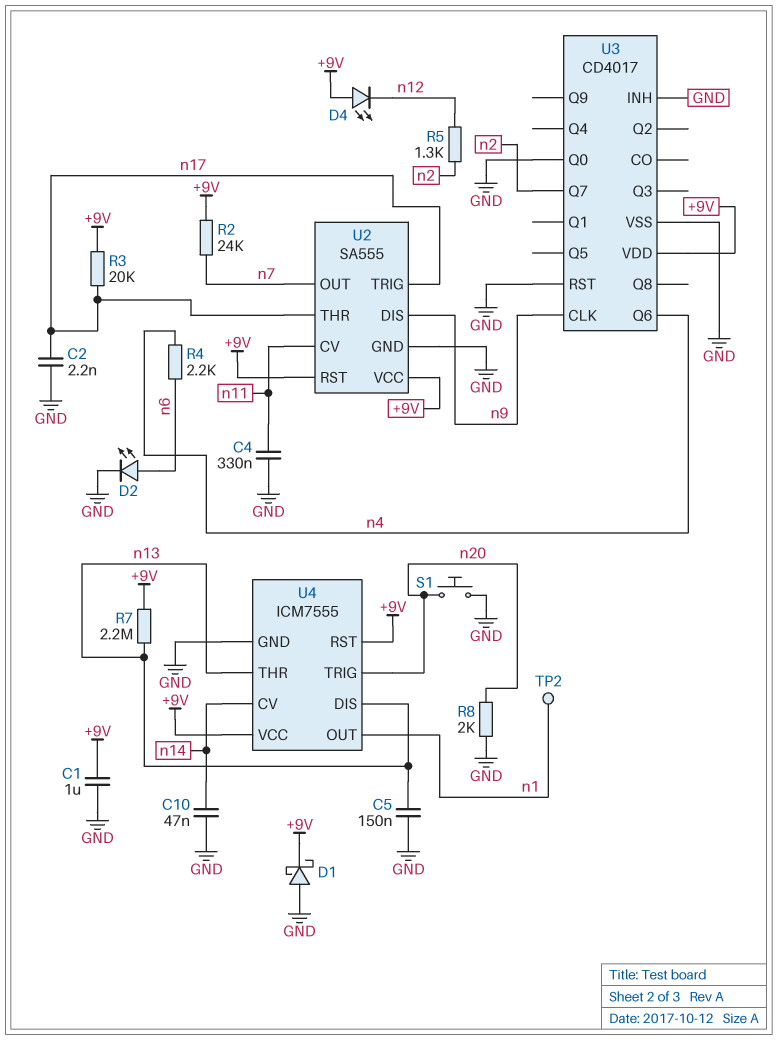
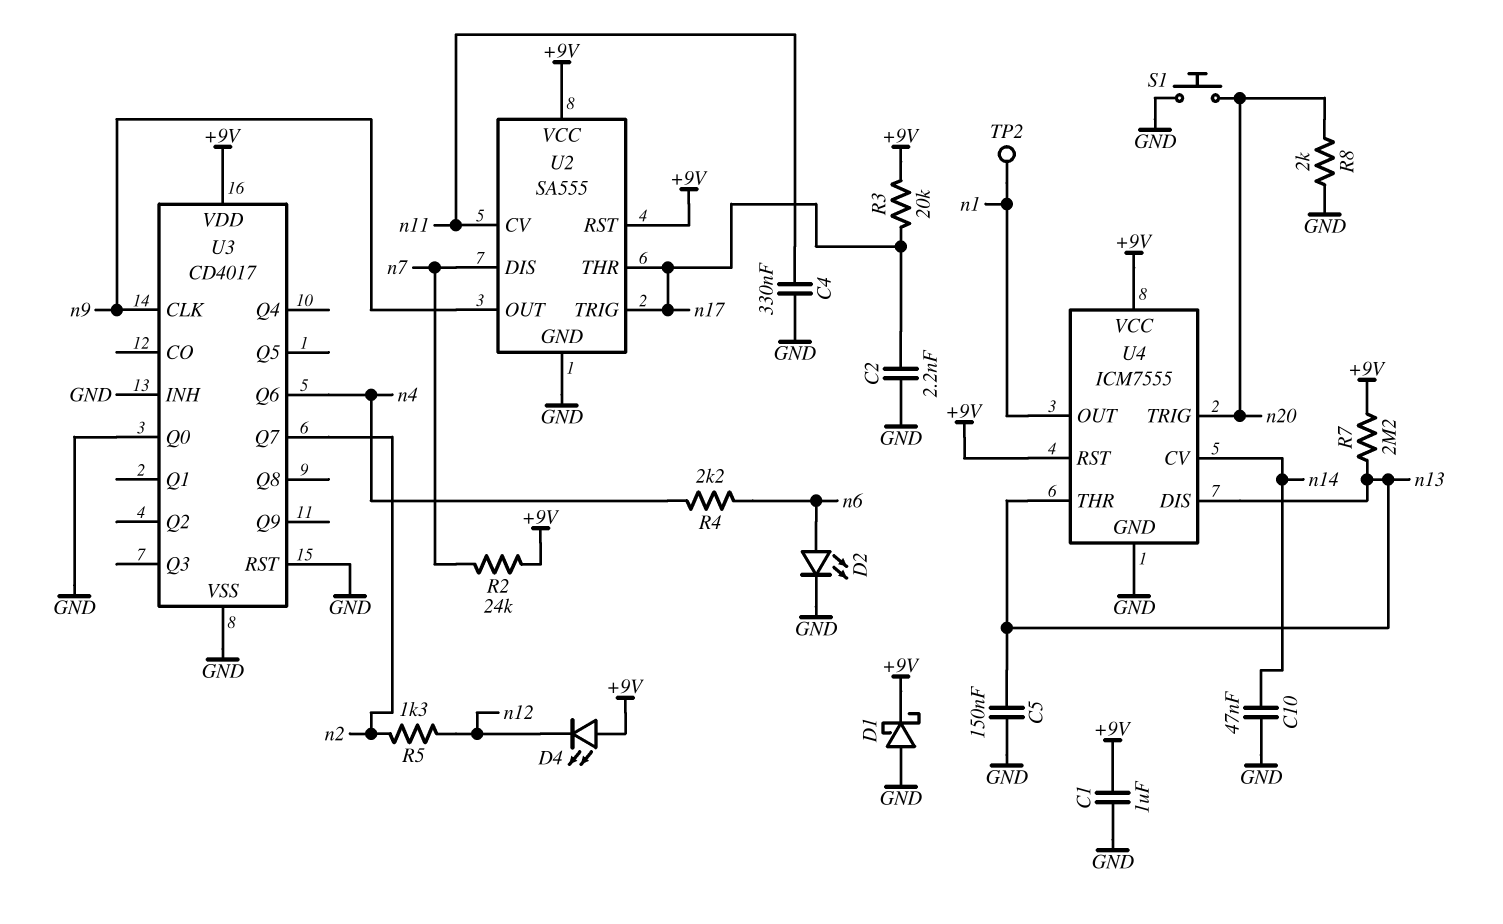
U2 pin DIS: n9 -> n7
U2 pin OUT: n7 -> n9

